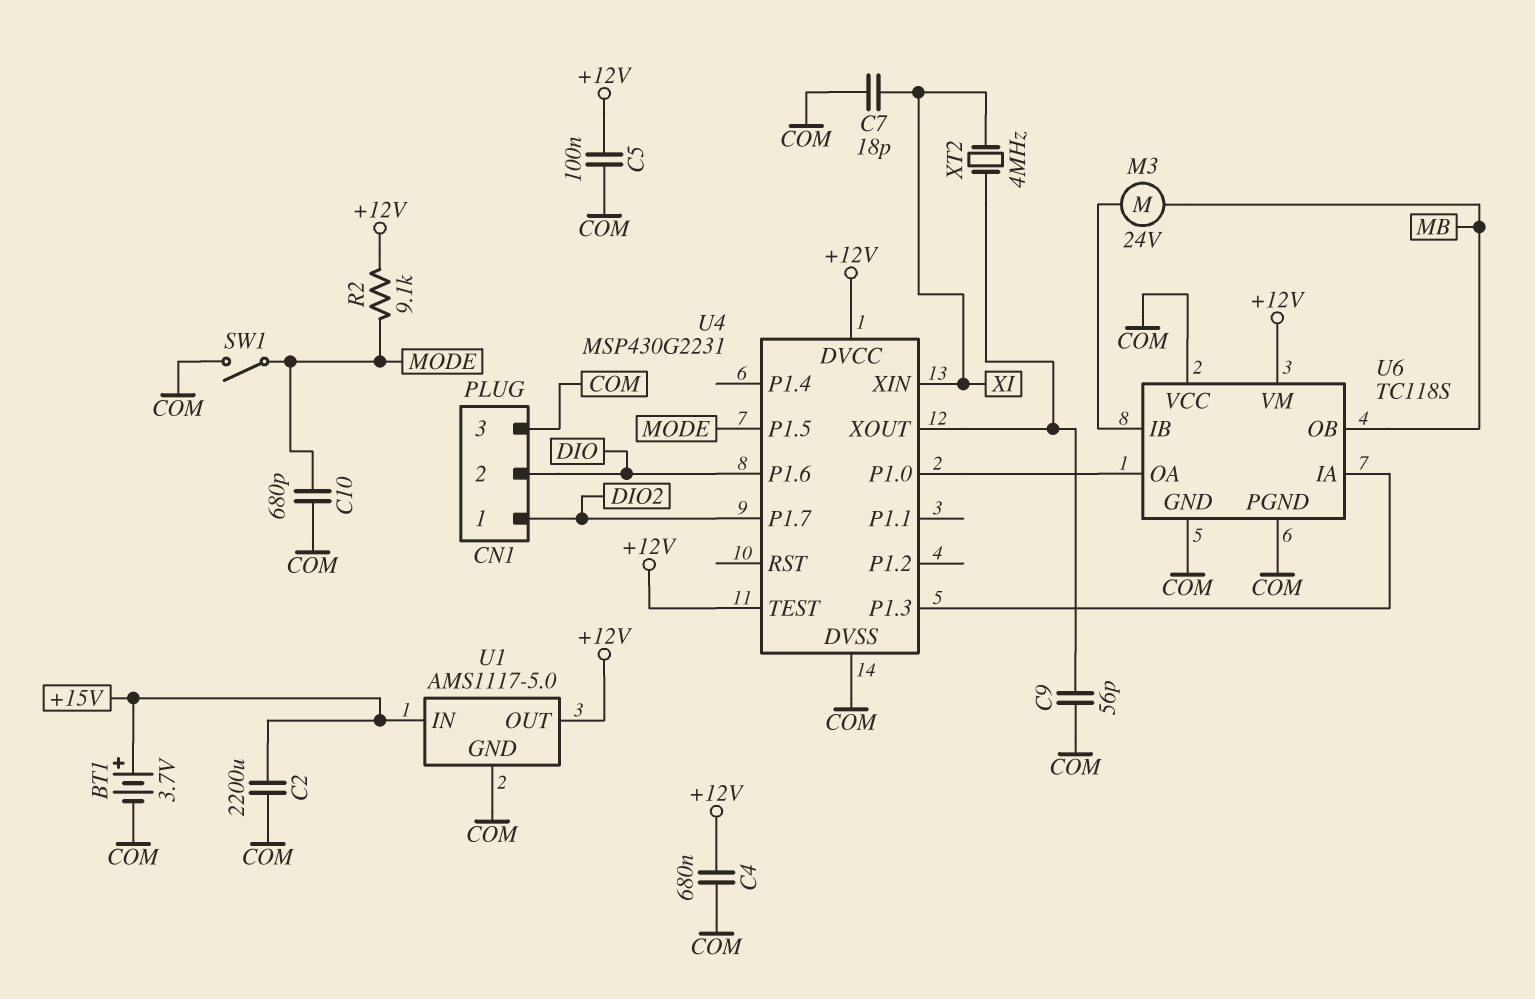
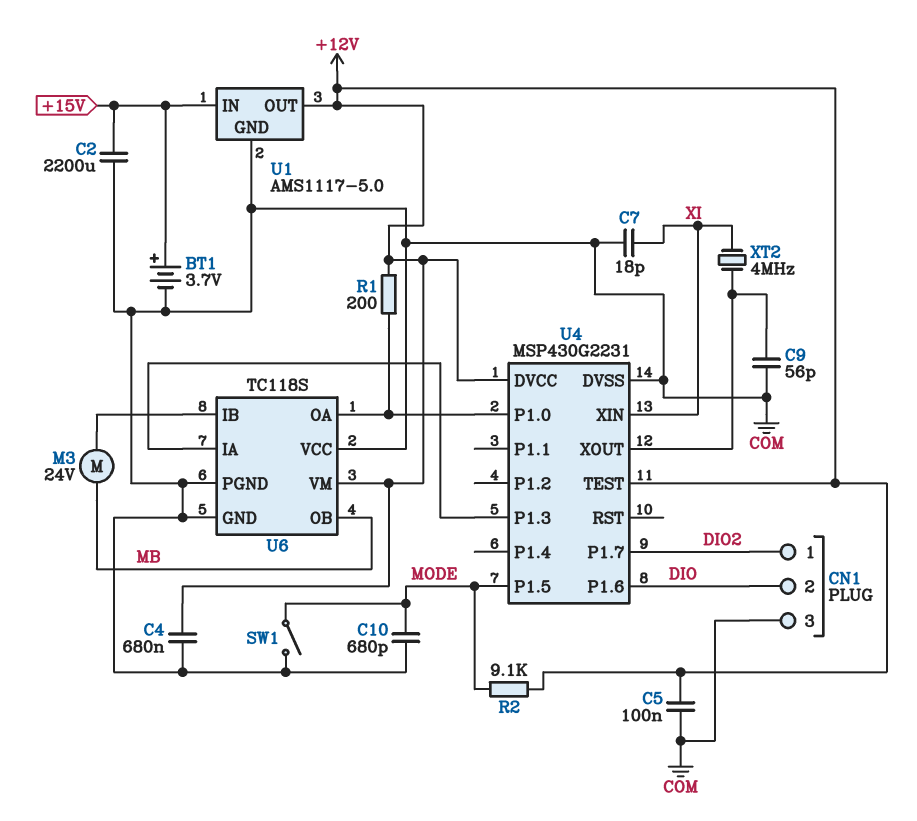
R1: none -> 200 (+12V, U4/P1.0)

